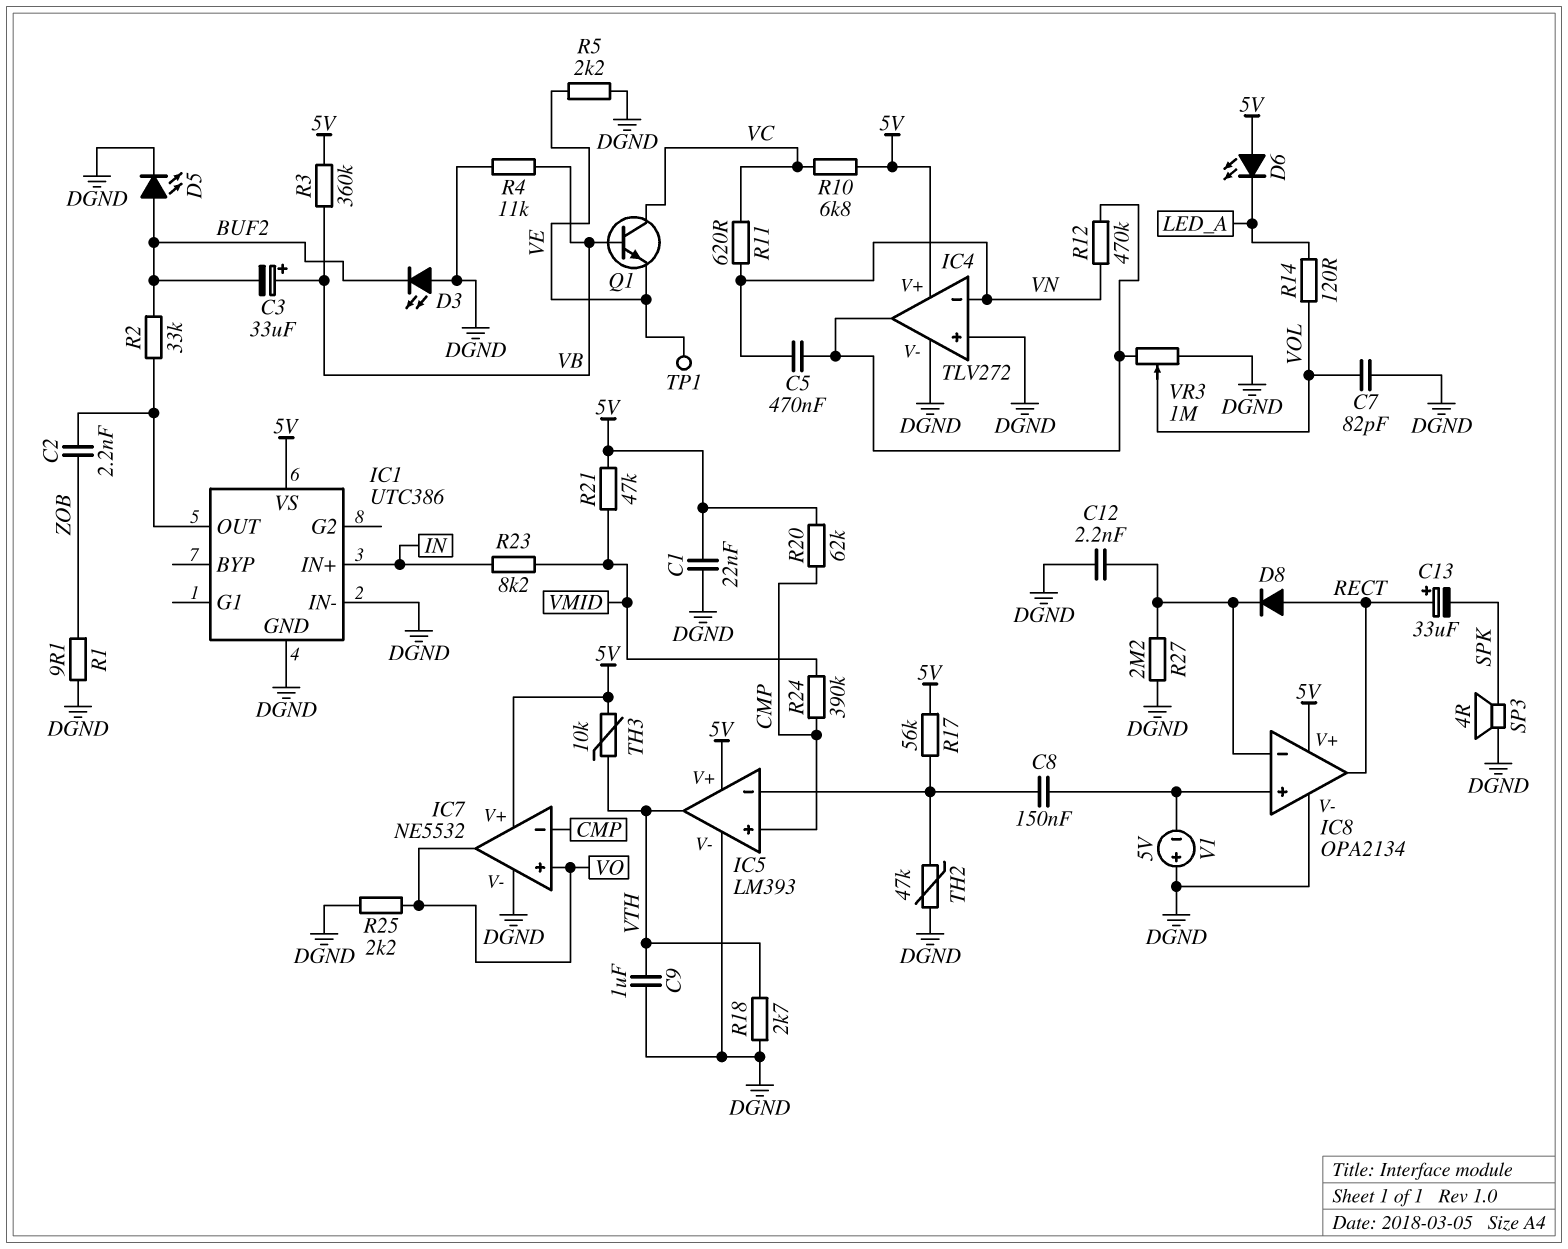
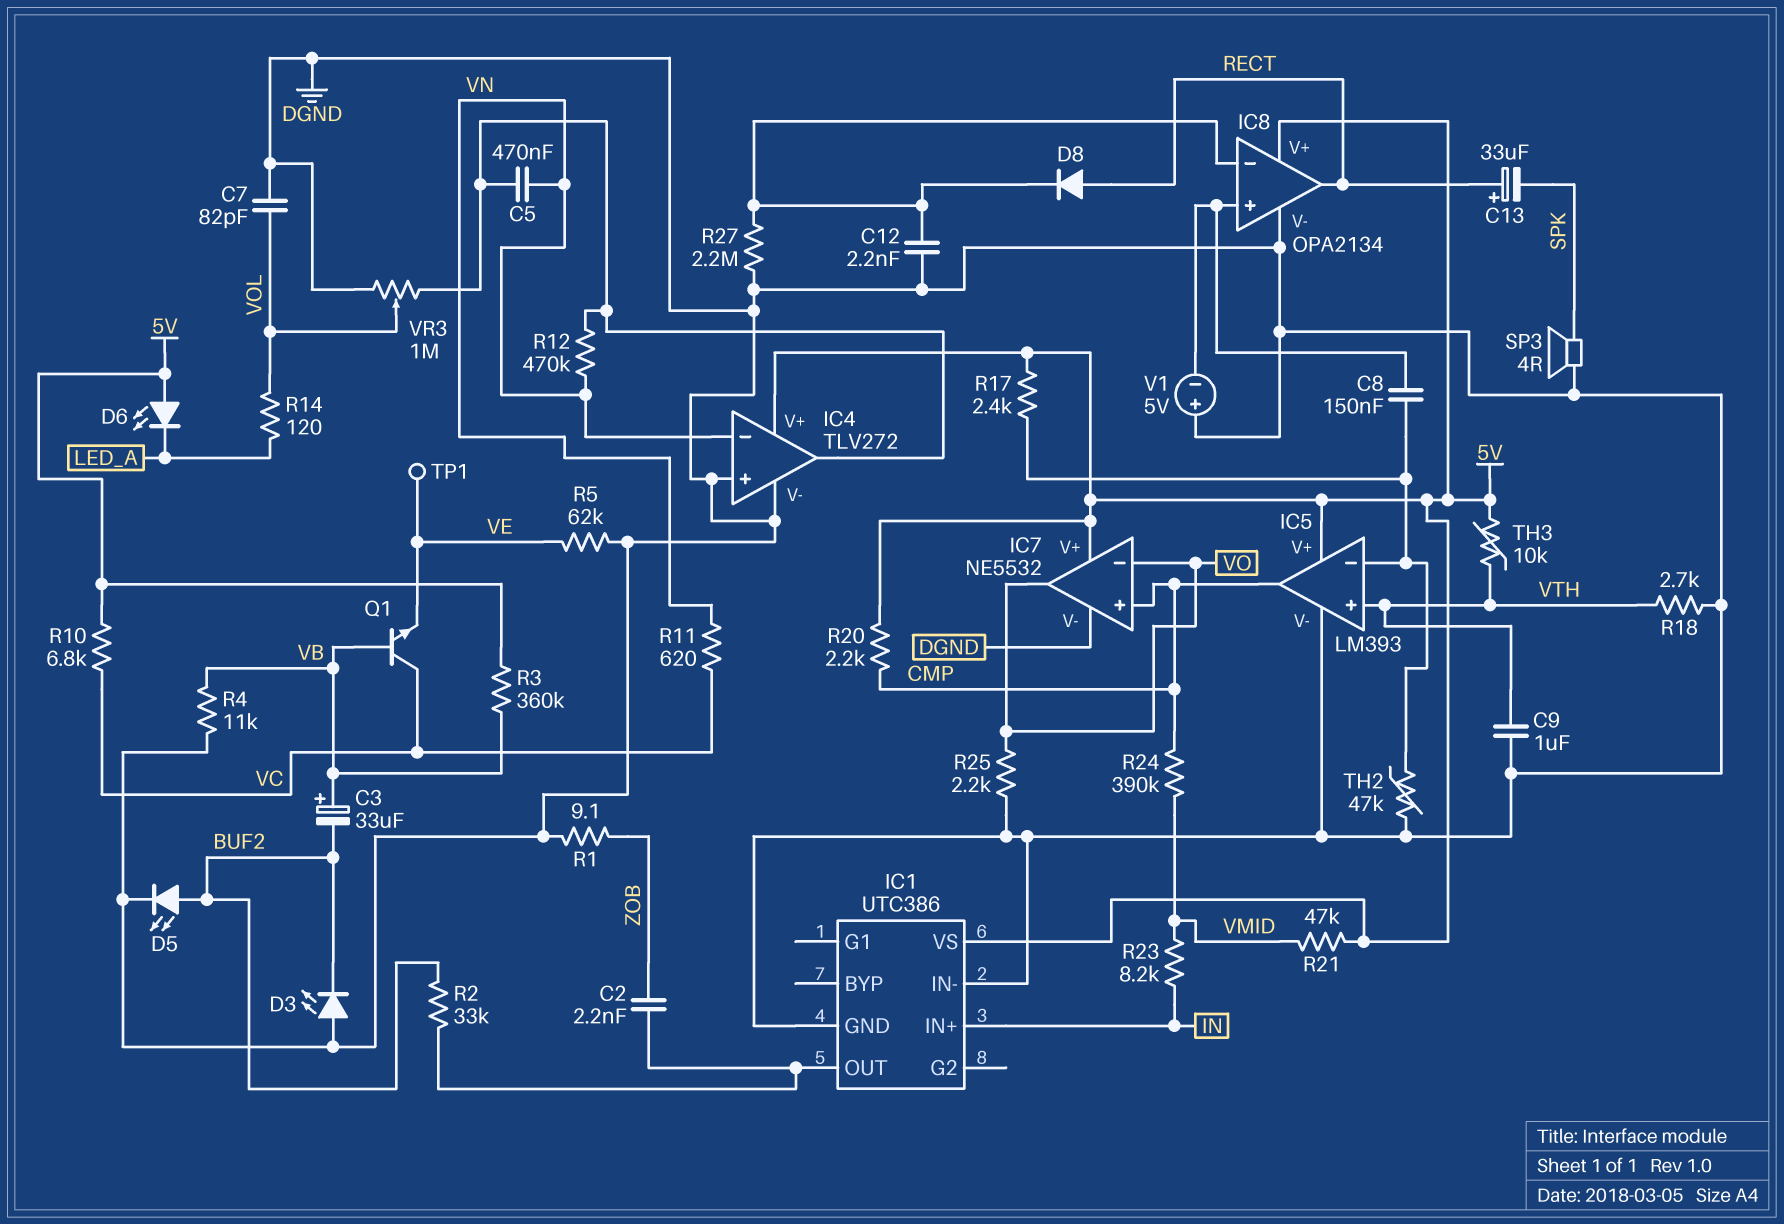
C1: 22nF (5V, DGND) -> none
IC5 pin in+: CMP -> VTH
IC5 pin out: VTH -> CMP
IC7 pin in+: VO -> CMP
IC7 pin in-: CMP -> VO
R5: 2.2k (DGND, VE) -> 62k (DGND, VE)
R17: 56k (5V, IC5/in-) -> 2.4k (5V, IC5/in-)
R20: 62k (5V, CMP) -> 2.2k (5V, CMP)

